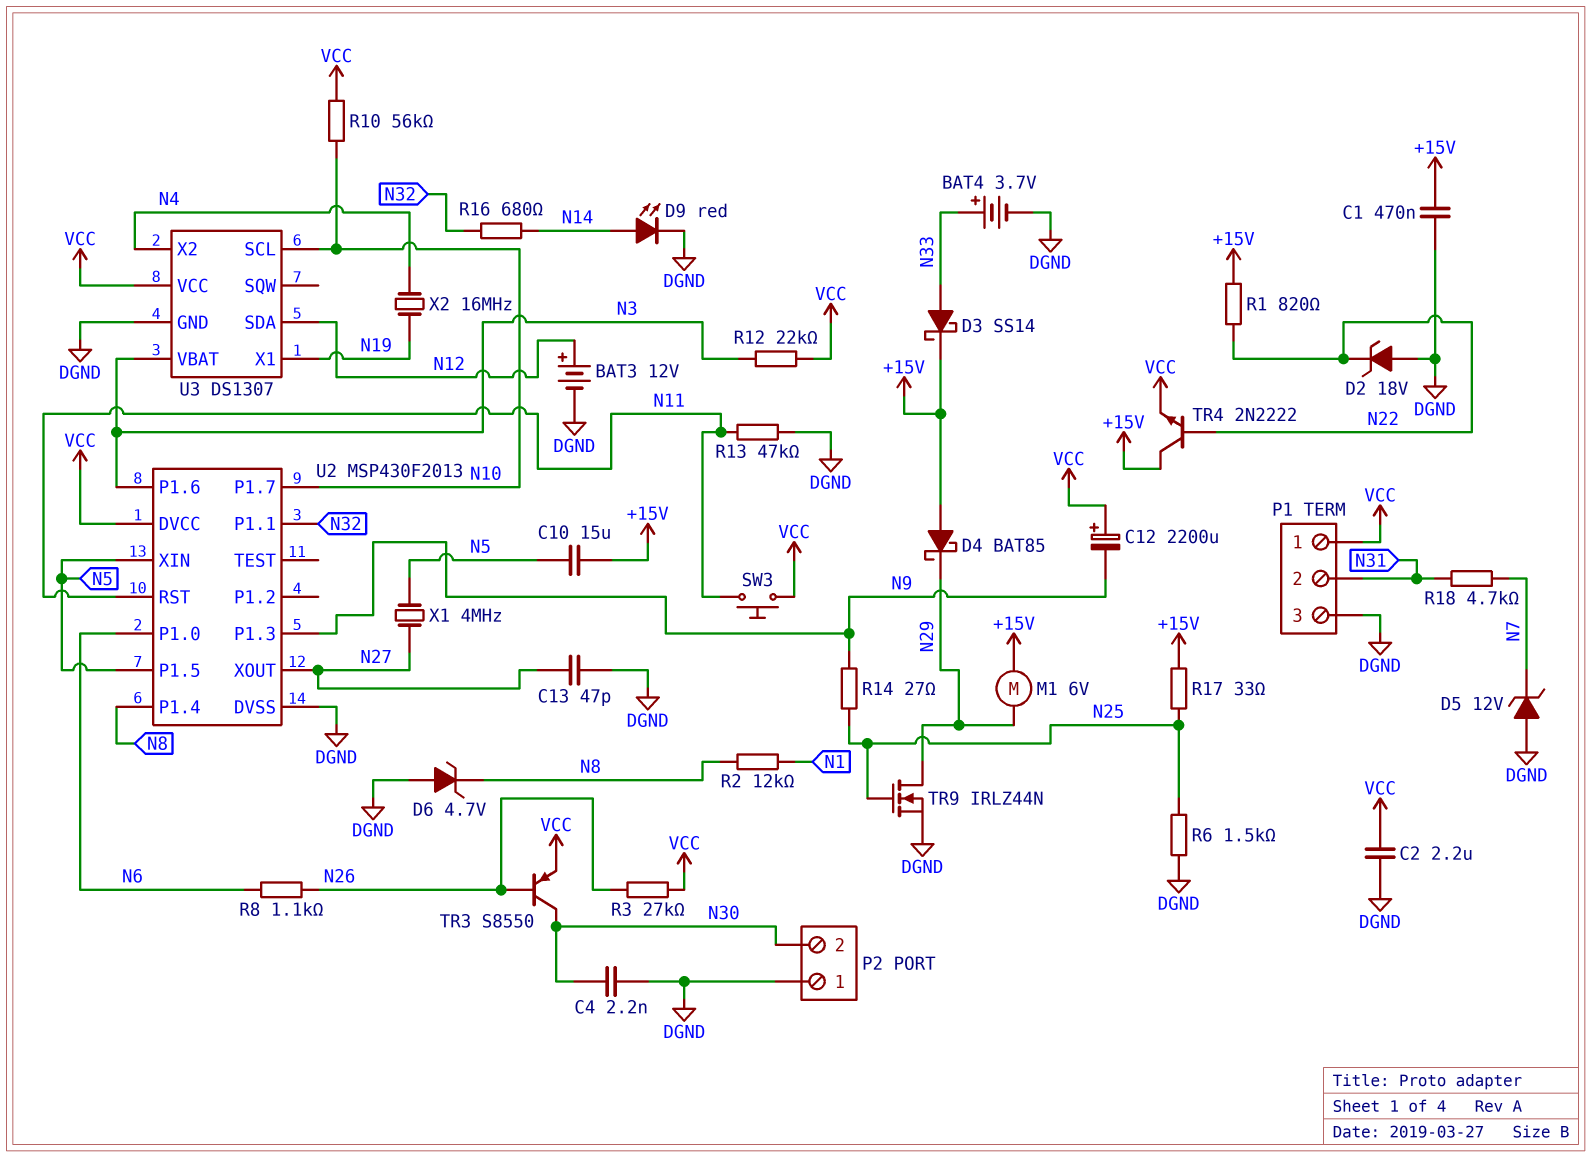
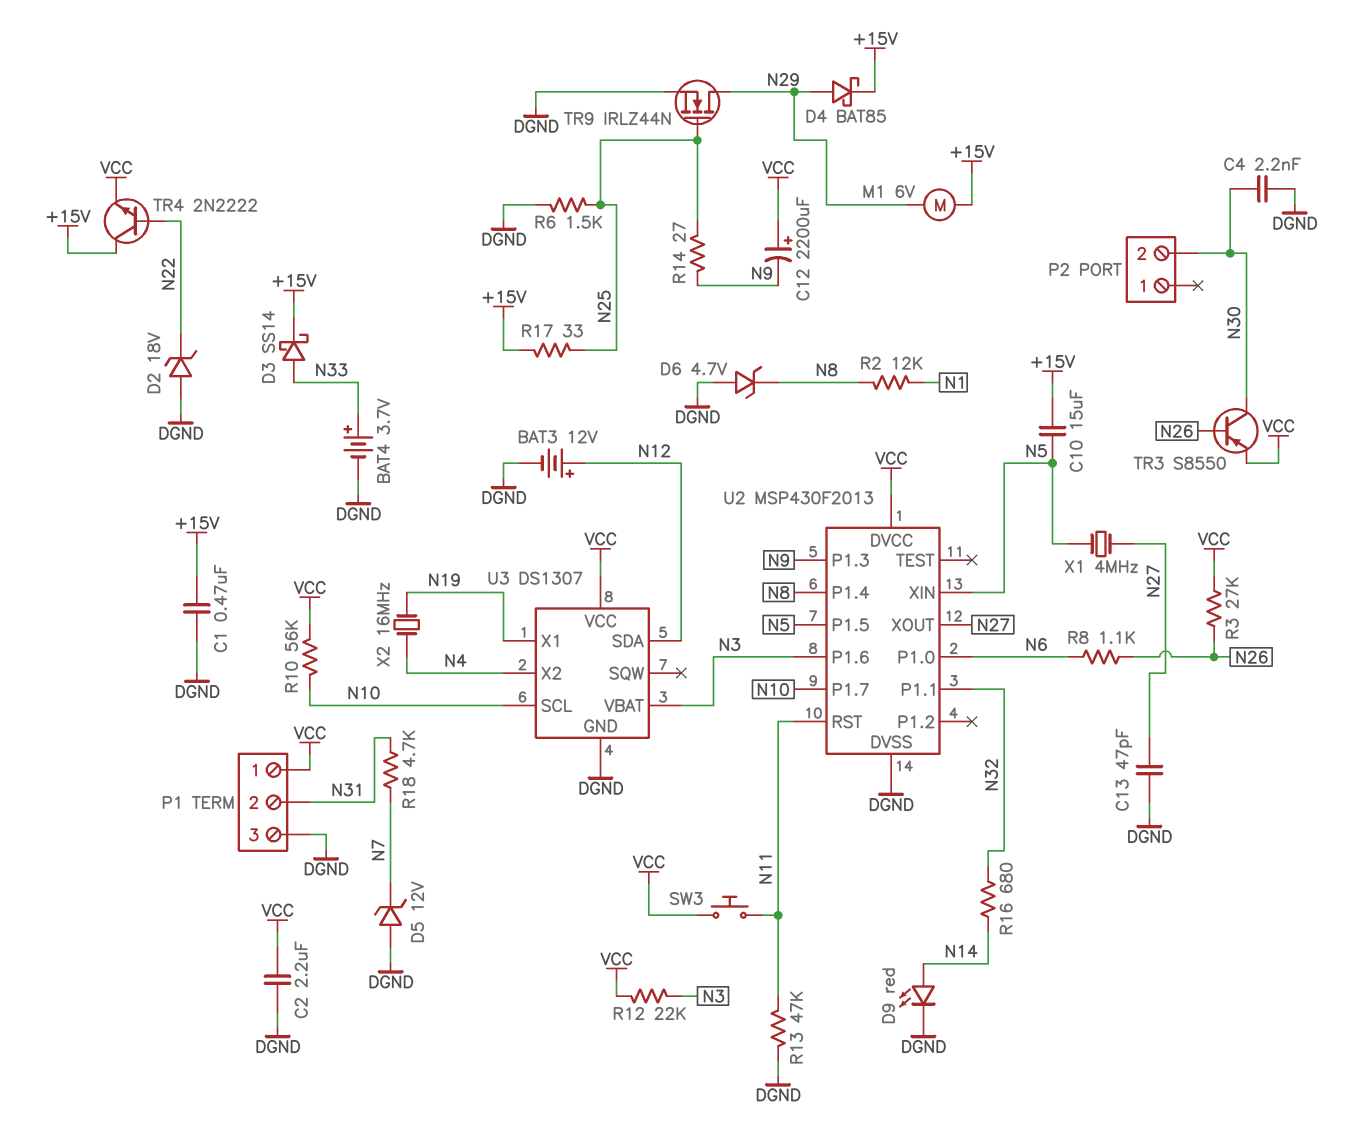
D4: schottky BAT85 (A +15V, K N29) -> schottky BAT85 (A N29, K +15V)
P2 pin 1: DGND -> none
R1: 820 (+15V, N22) -> none

